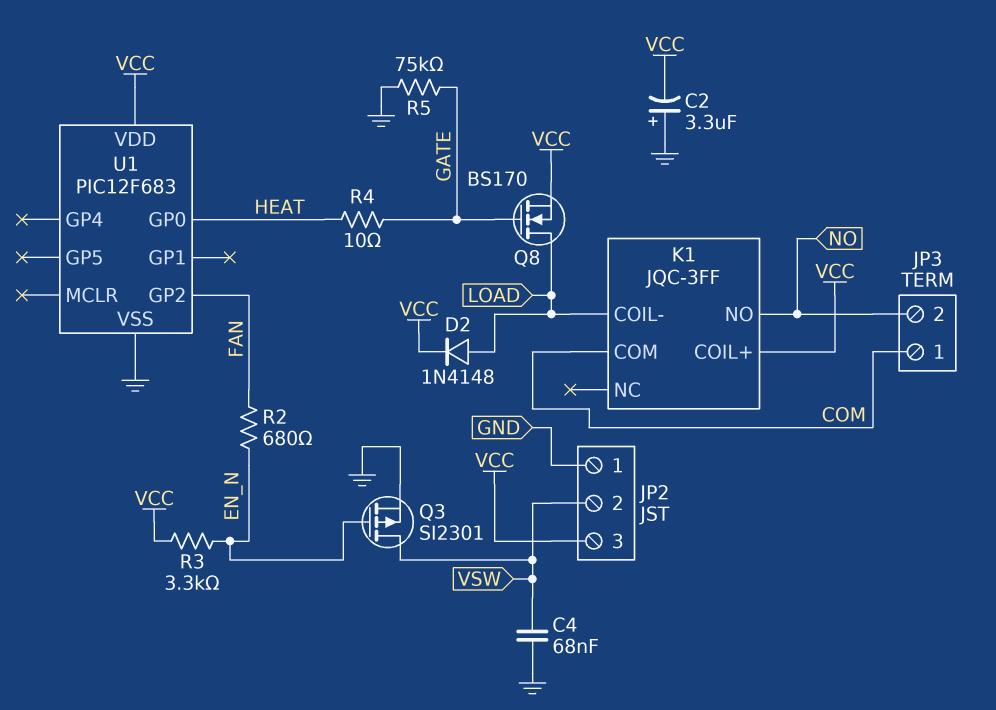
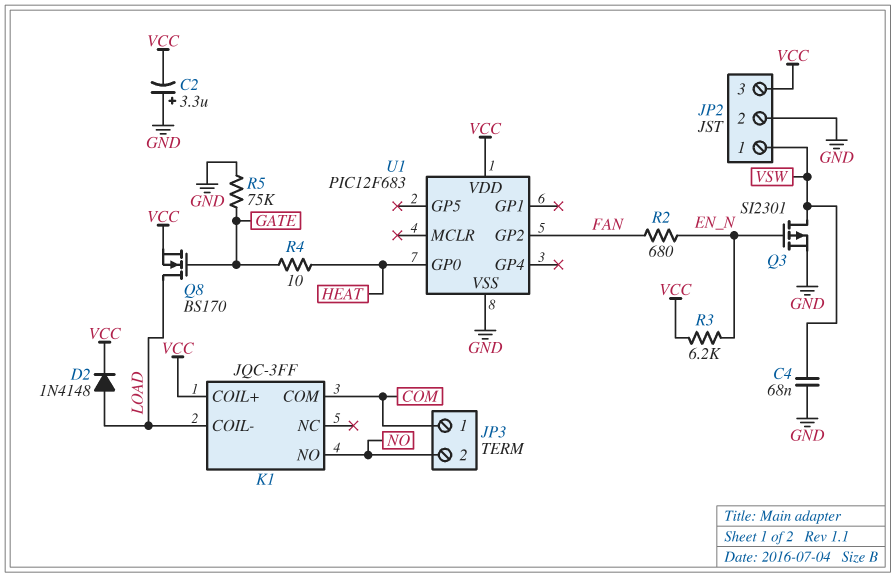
JP2 pin 1: GND -> VSW
JP2 pin 2: VSW -> GND
R3: 3.3k (EN_N, VCC) -> 6.2k (EN_N, VCC)

